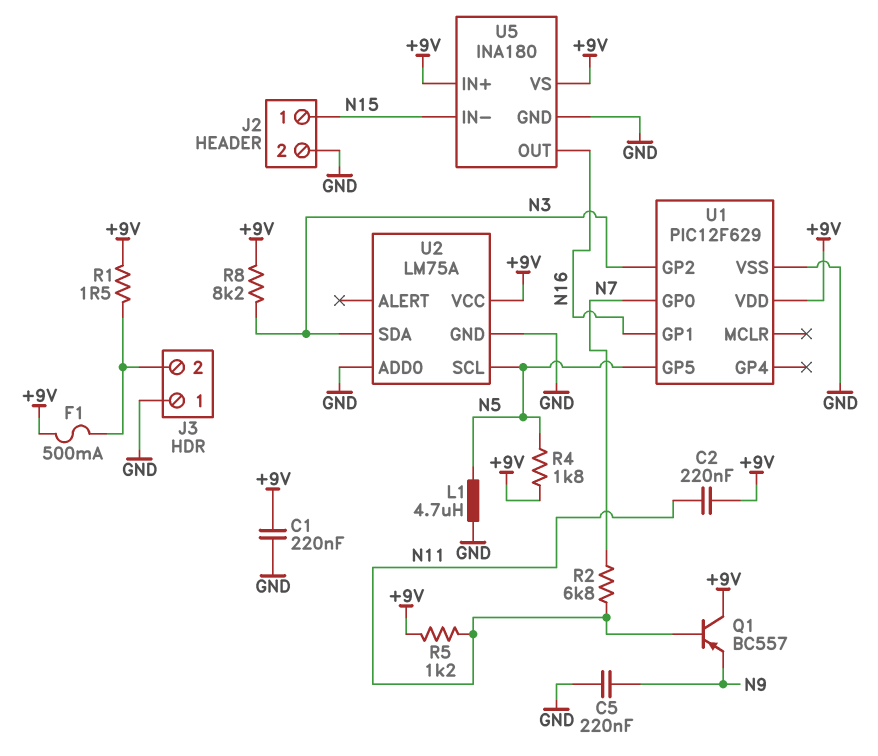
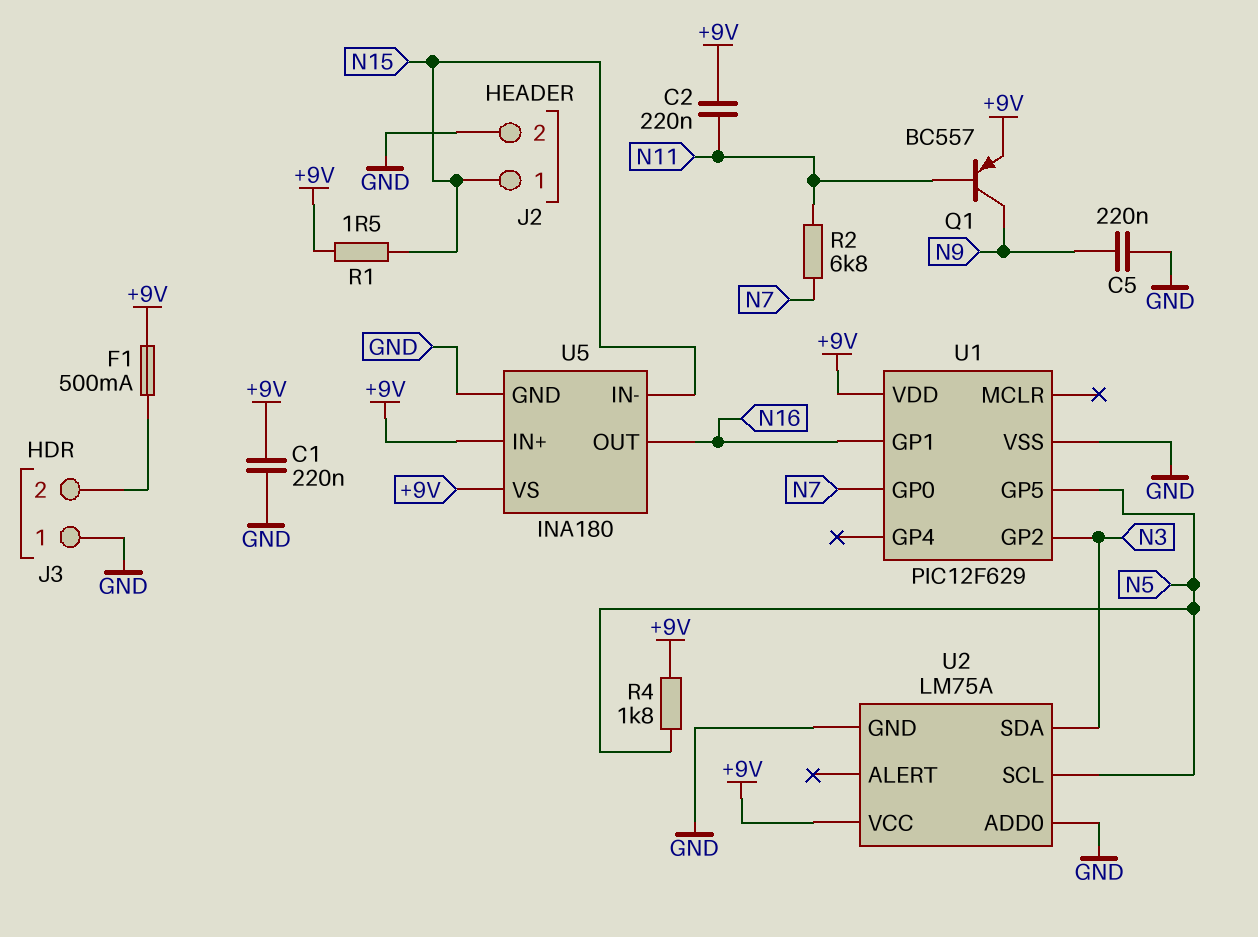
L1: 4.7uH (GND, N5) -> none
Q1: PNP BC557 (B N11, C +9V, E N9) -> PNP BC557 (B N11, C N9, E +9V)
R1: 1.5 (+9V, J3/2) -> 1.5 (+9V, N15)
R5: 1.2k (+9V, N11) -> none
R8: 8.2k (+9V, N3) -> none

